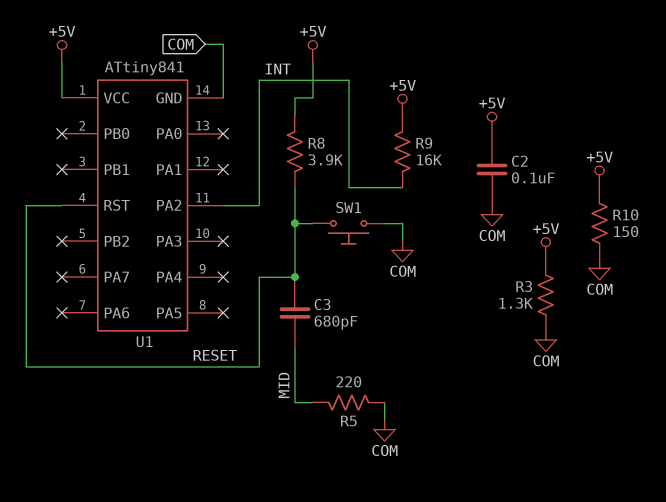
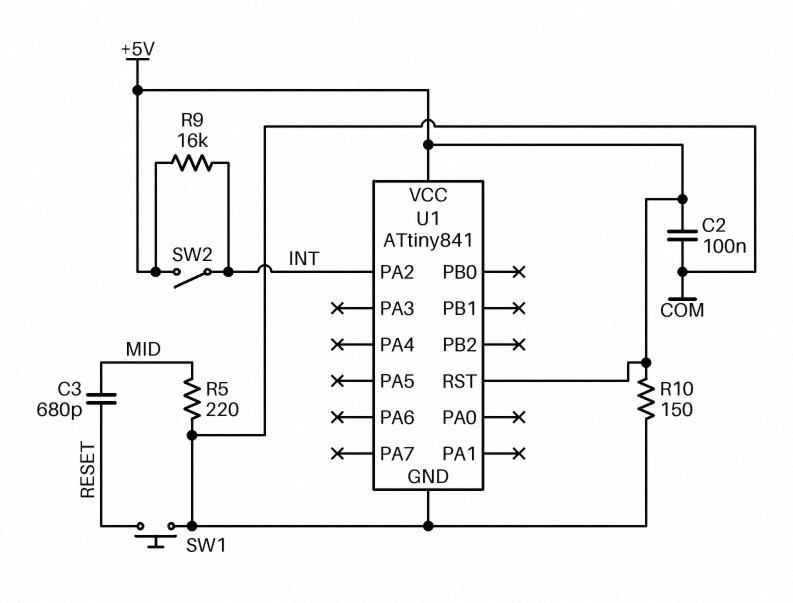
R3: 1.3k (+5V, COM) -> none
R8: 3.9k (+5V, RESET) -> none
SW2: none -> switch (+5V, INT)
U1 pin RST: RESET -> +5V

